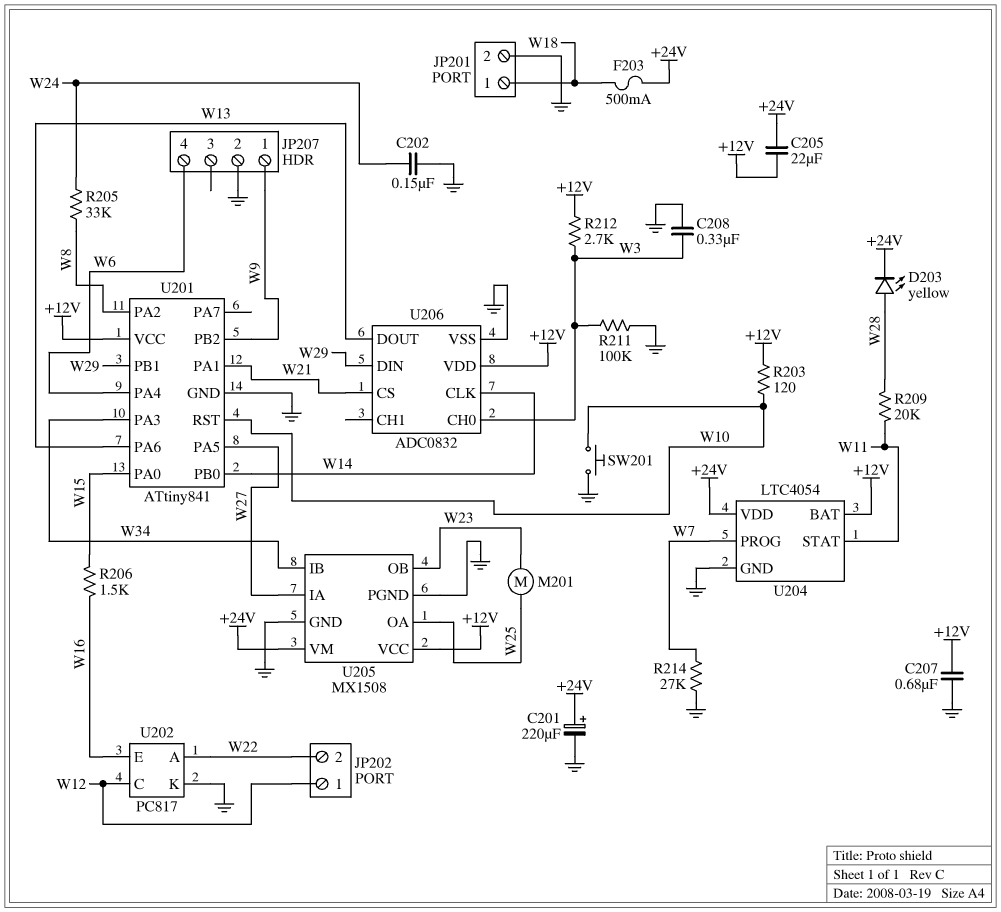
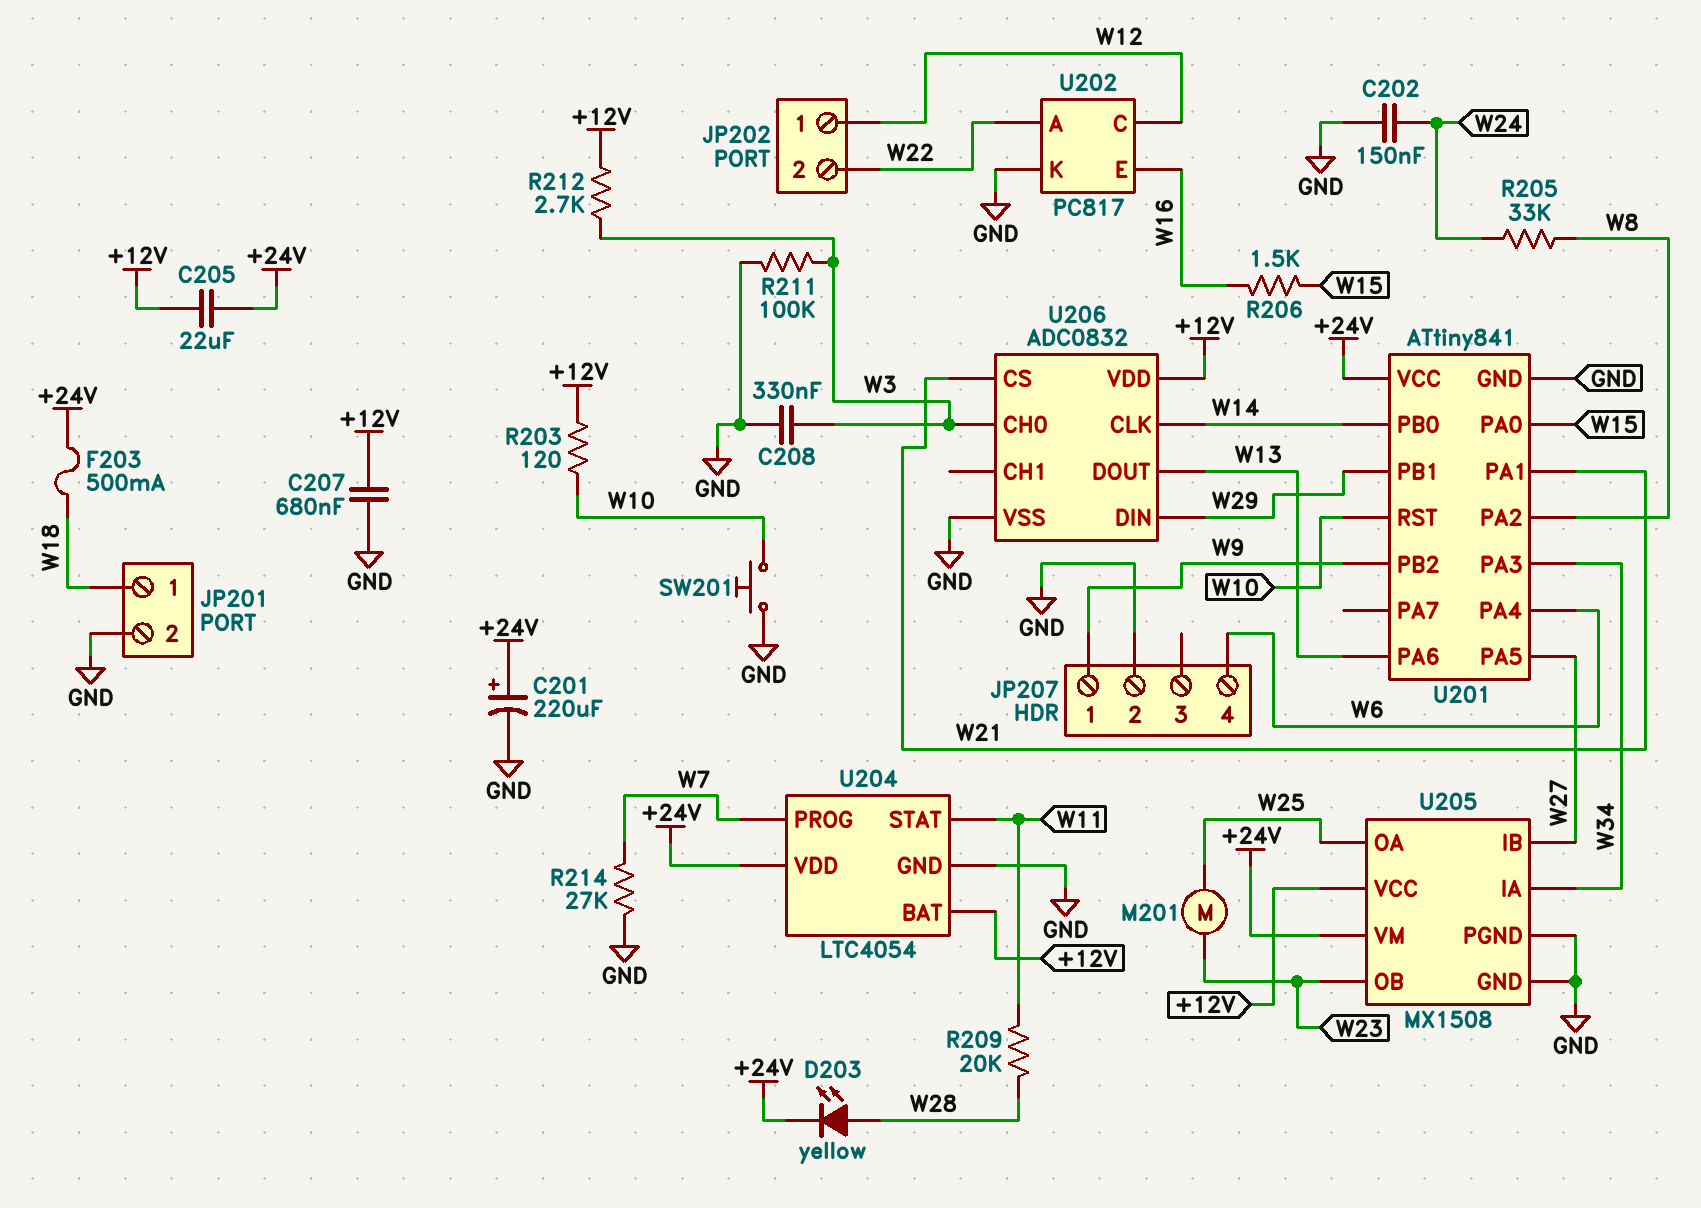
U201 pin VCC: +12V -> +24V
U205 pin IA: W27 -> W34
U205 pin IB: W34 -> W27

